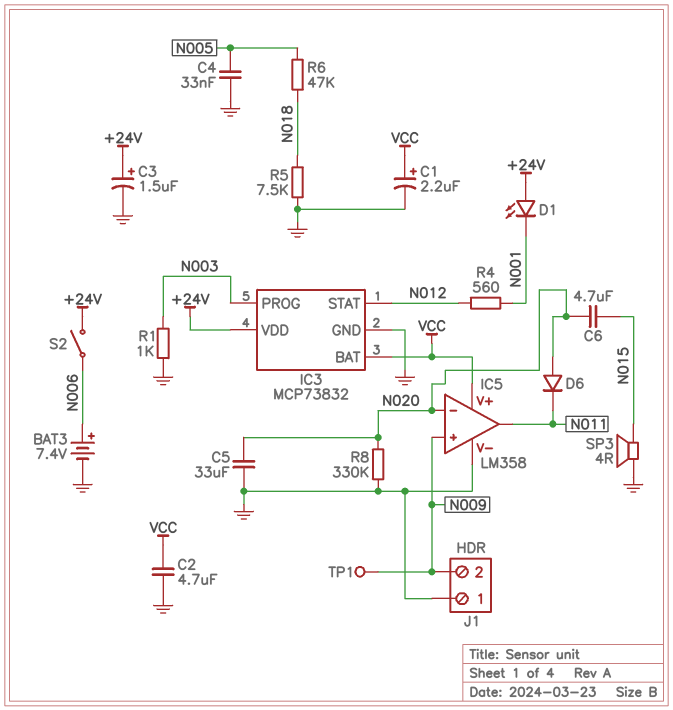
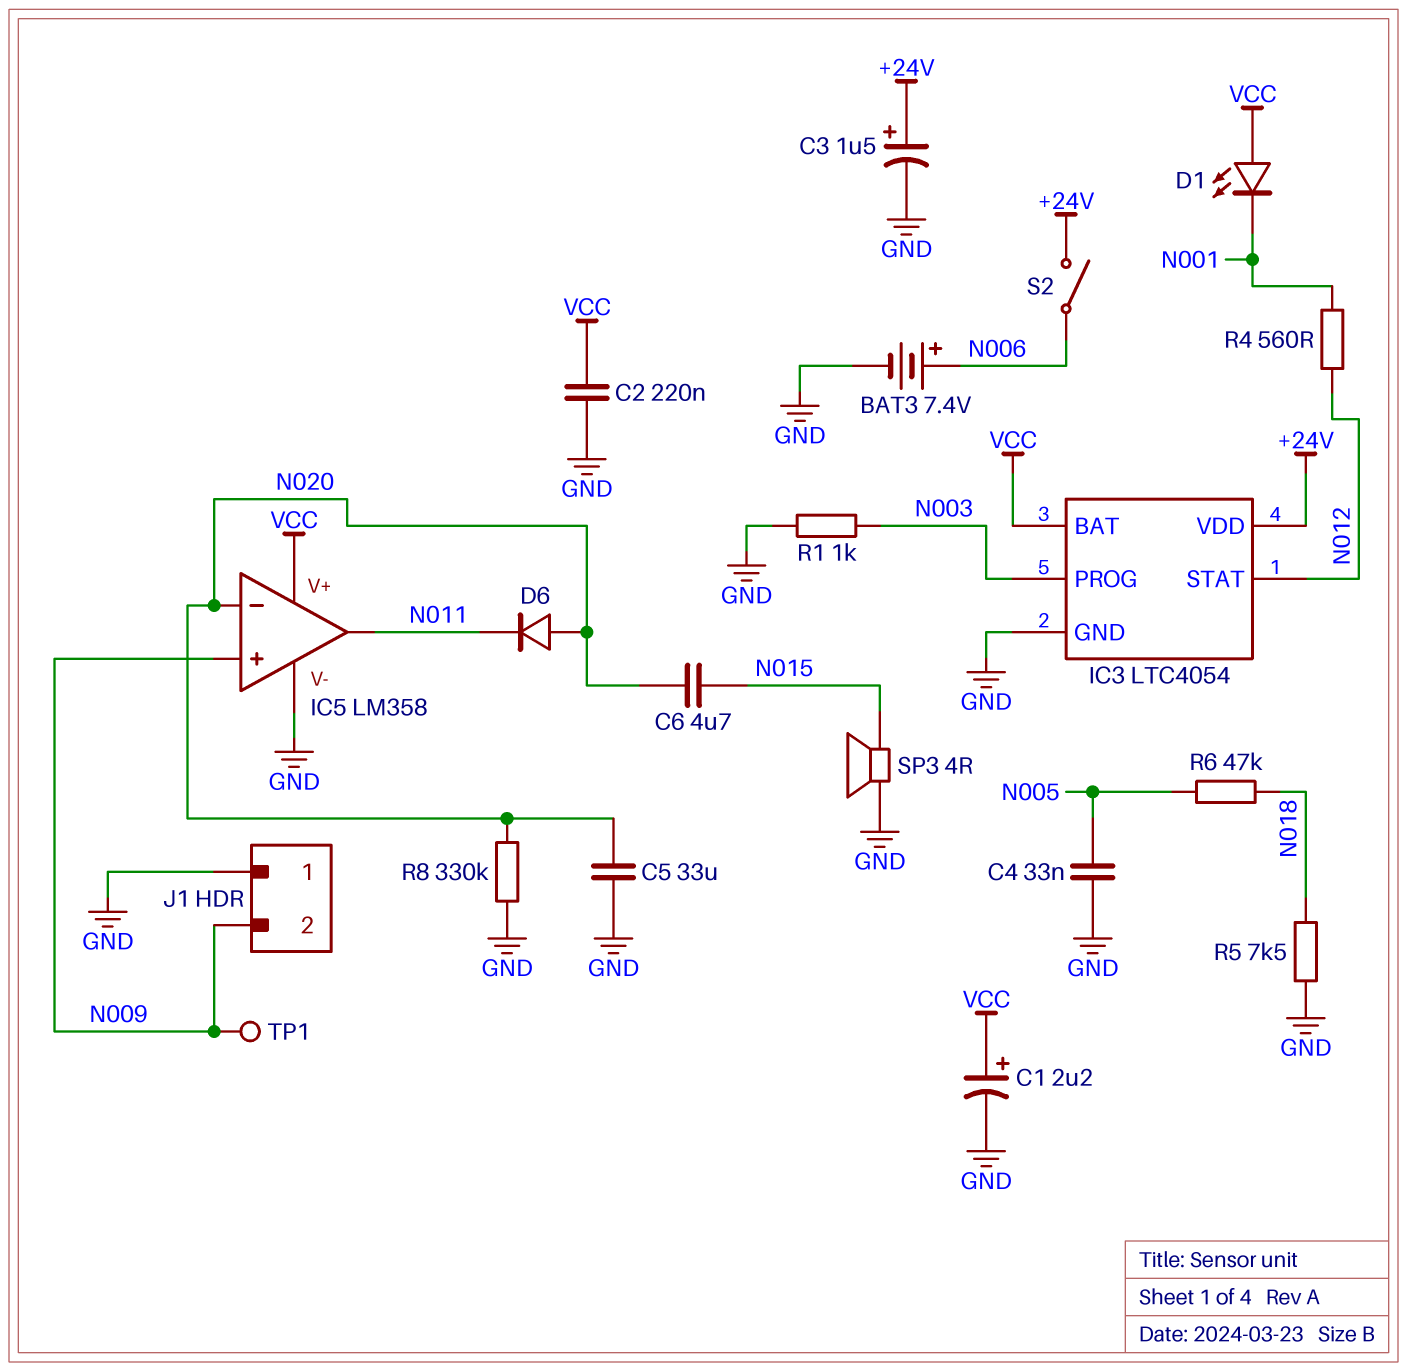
C2: 4.7uF (GND, VCC) -> 220nF (GND, VCC)
D1: LED (A +24V, K N001) -> LED (A VCC, K N001)
IC3: MCP73832 -> LTC4054

